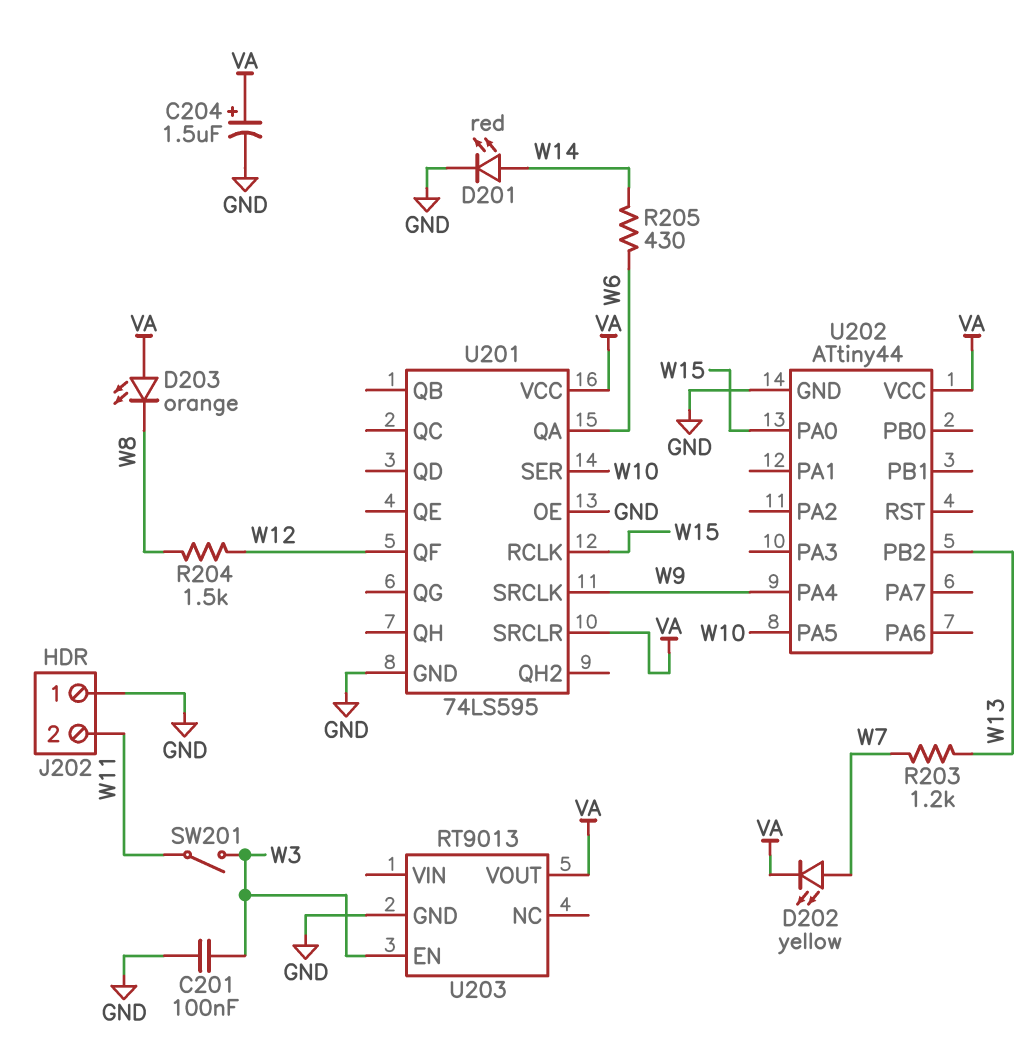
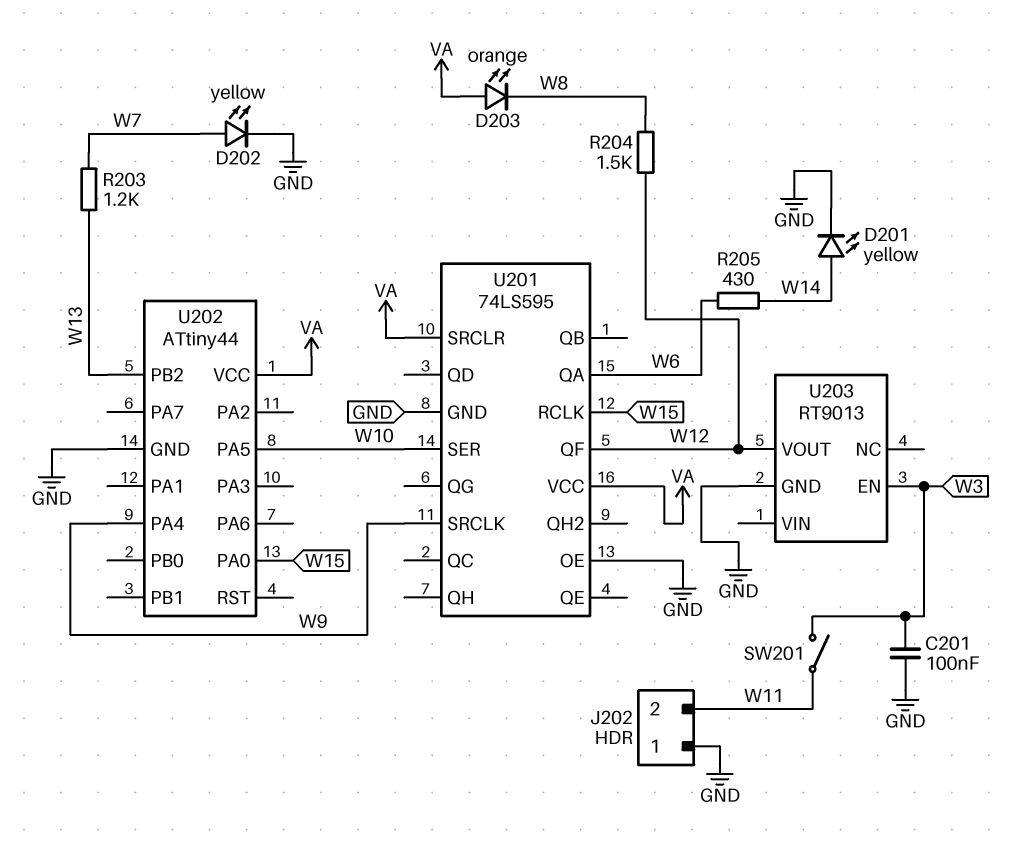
C204: 1.5uF (plus VA, minus GND) -> none
D201: LED red (A W14, K GND) -> LED yellow (A W14, K GND)
D202: LED yellow (A W7, K VA) -> LED yellow (A W7, K GND)
U203 pin VOUT: VA -> W12

